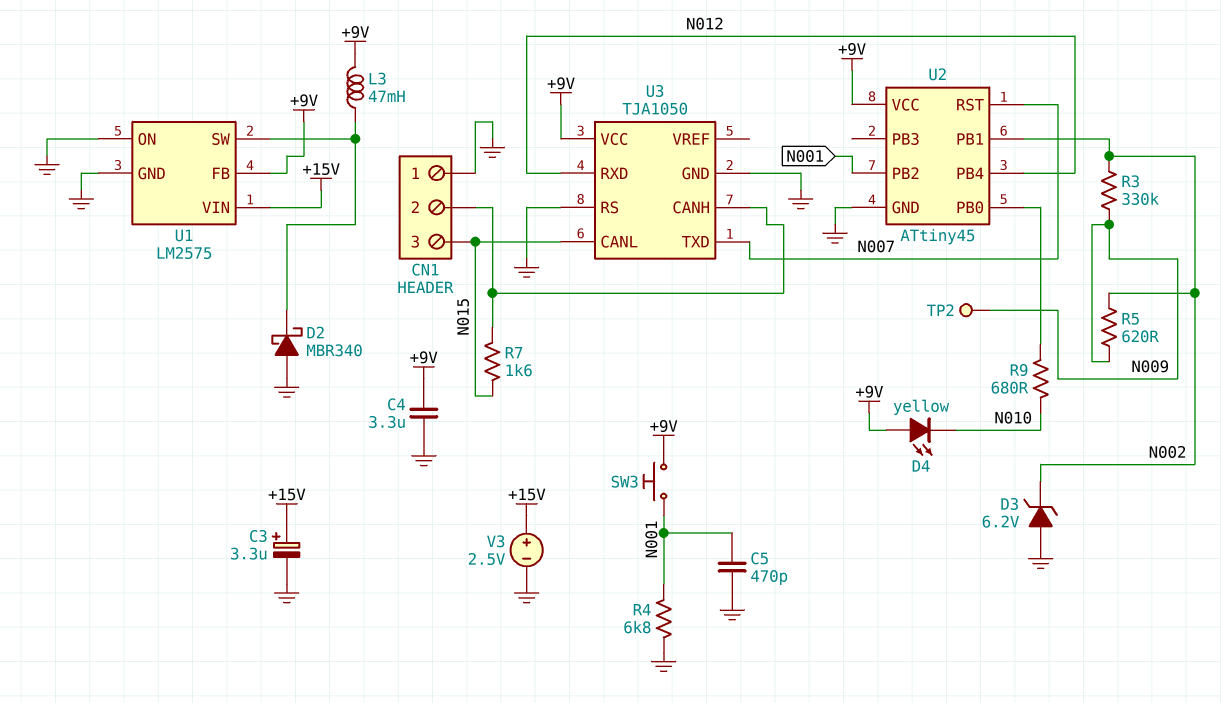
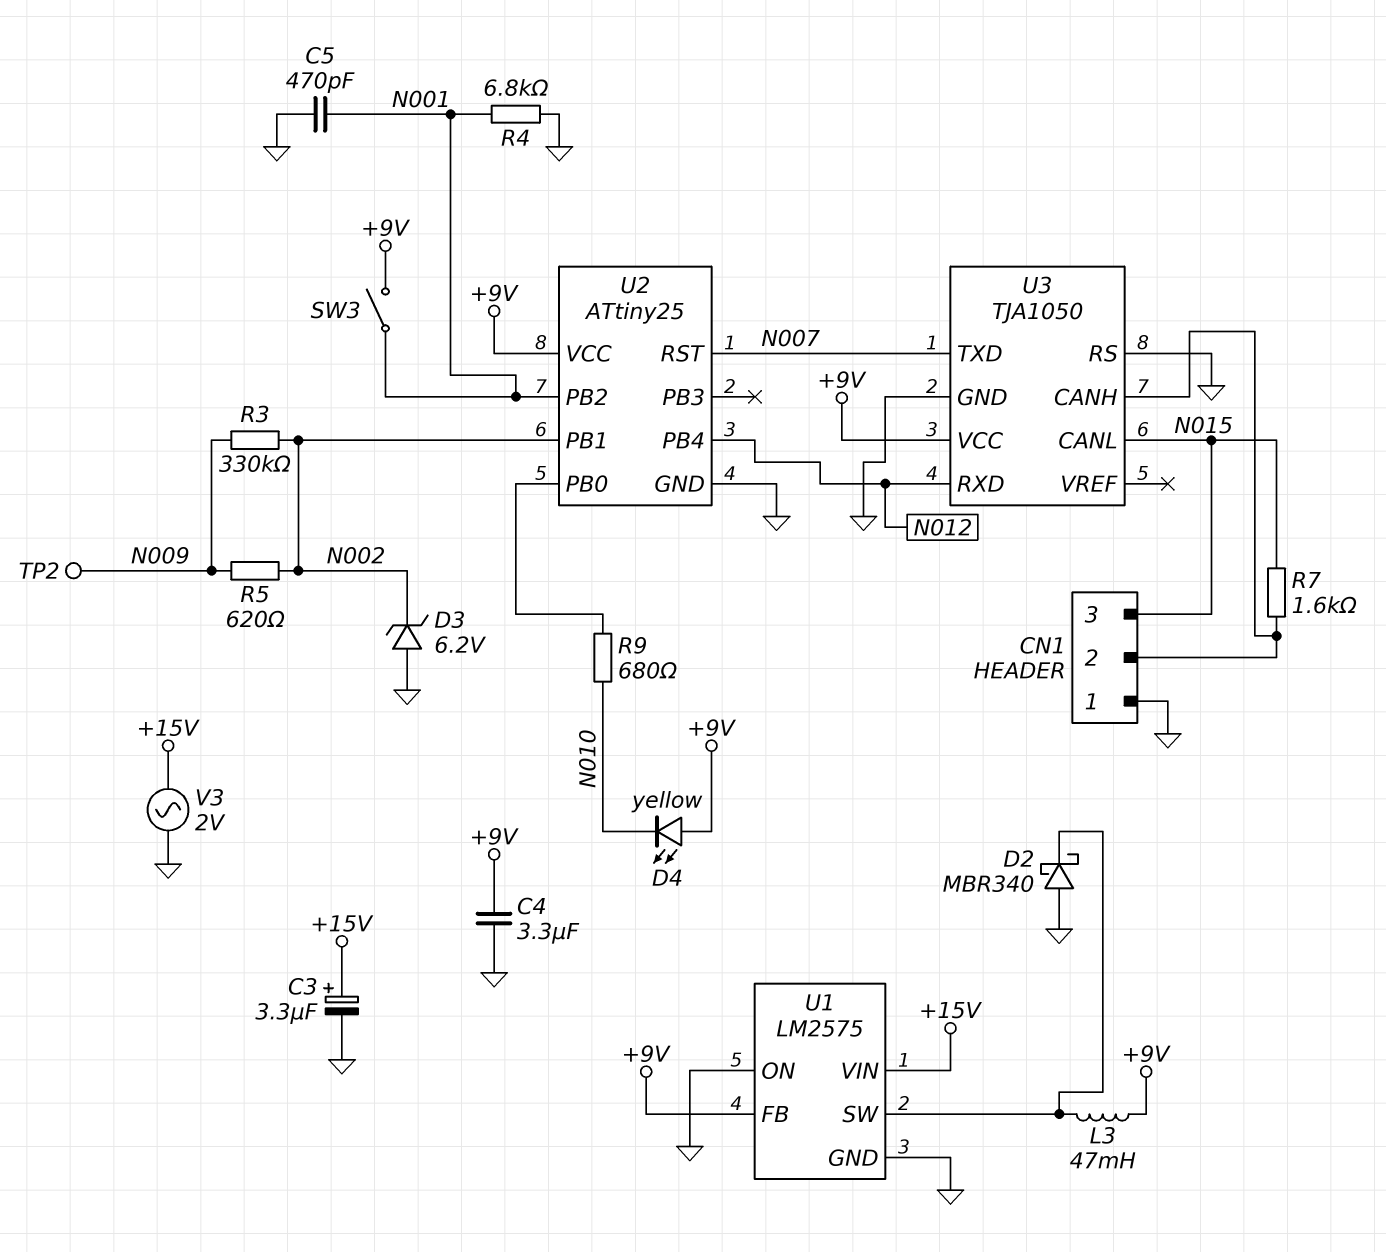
SW3: button (+9V, N001) -> switch (+9V, N001)
U2: ATtiny45 -> ATtiny25
V3: 2.5V (plus +15V, minus GND) -> AC 2V (+15V, GND)

